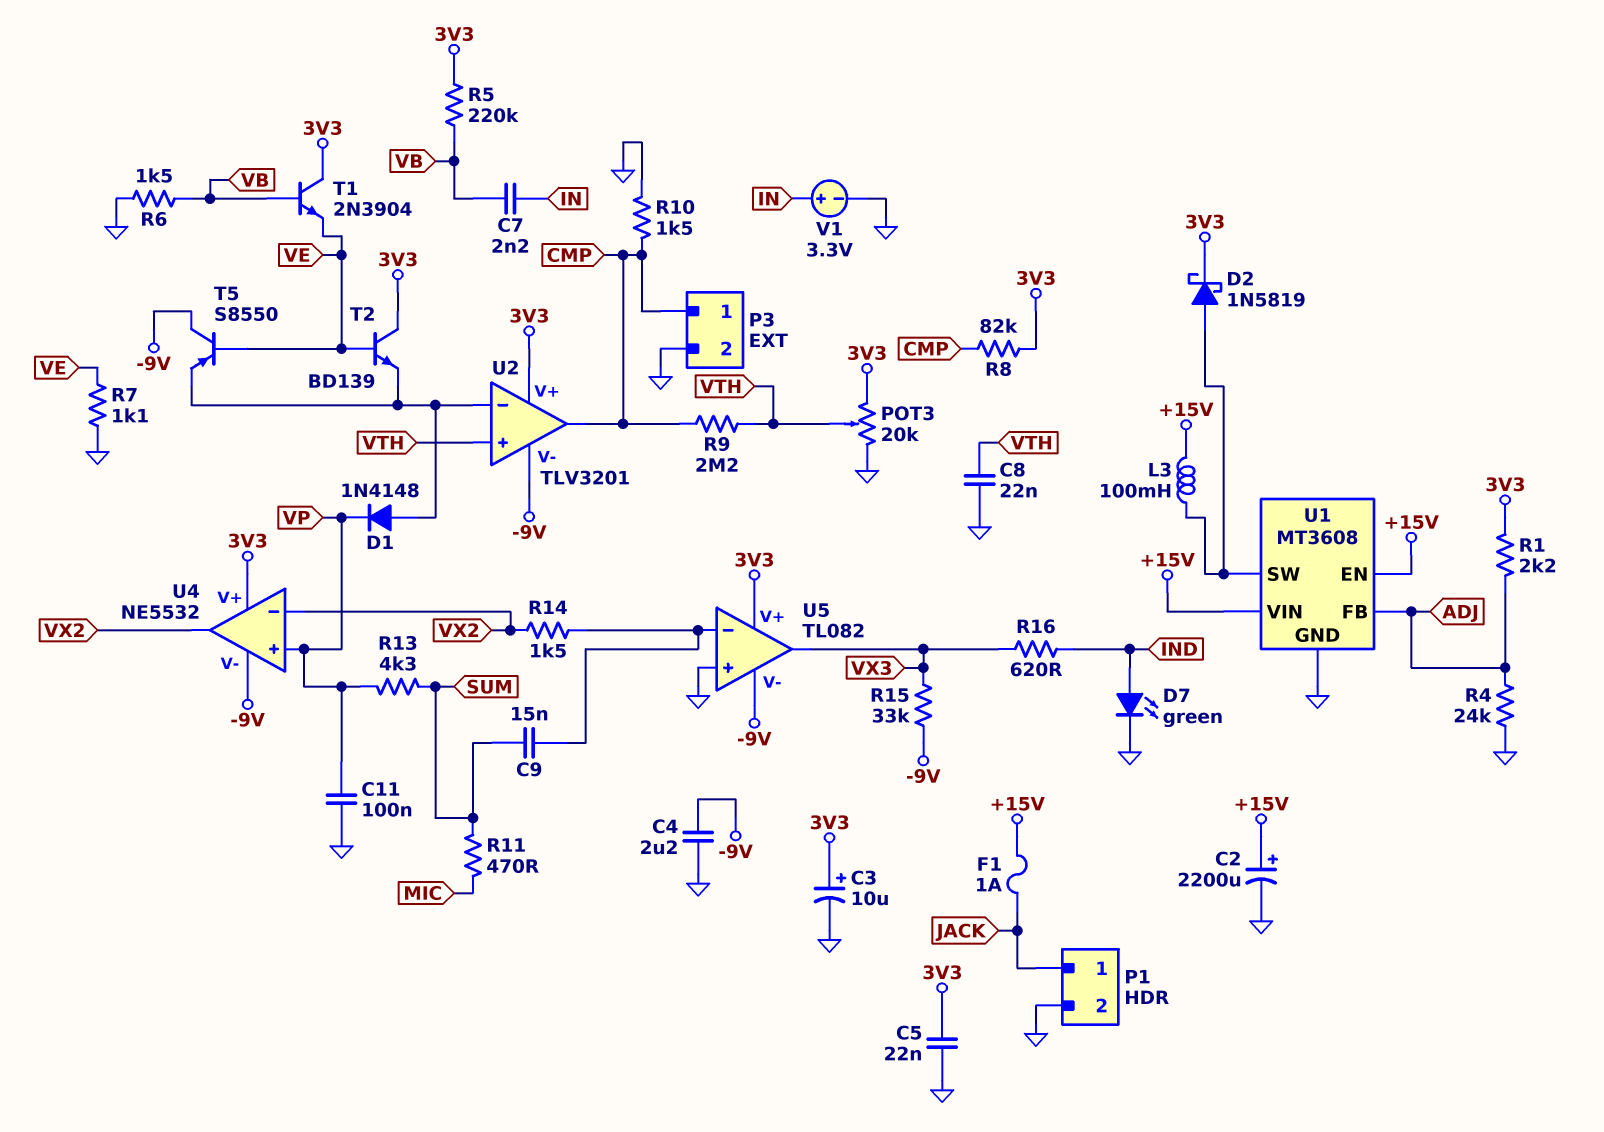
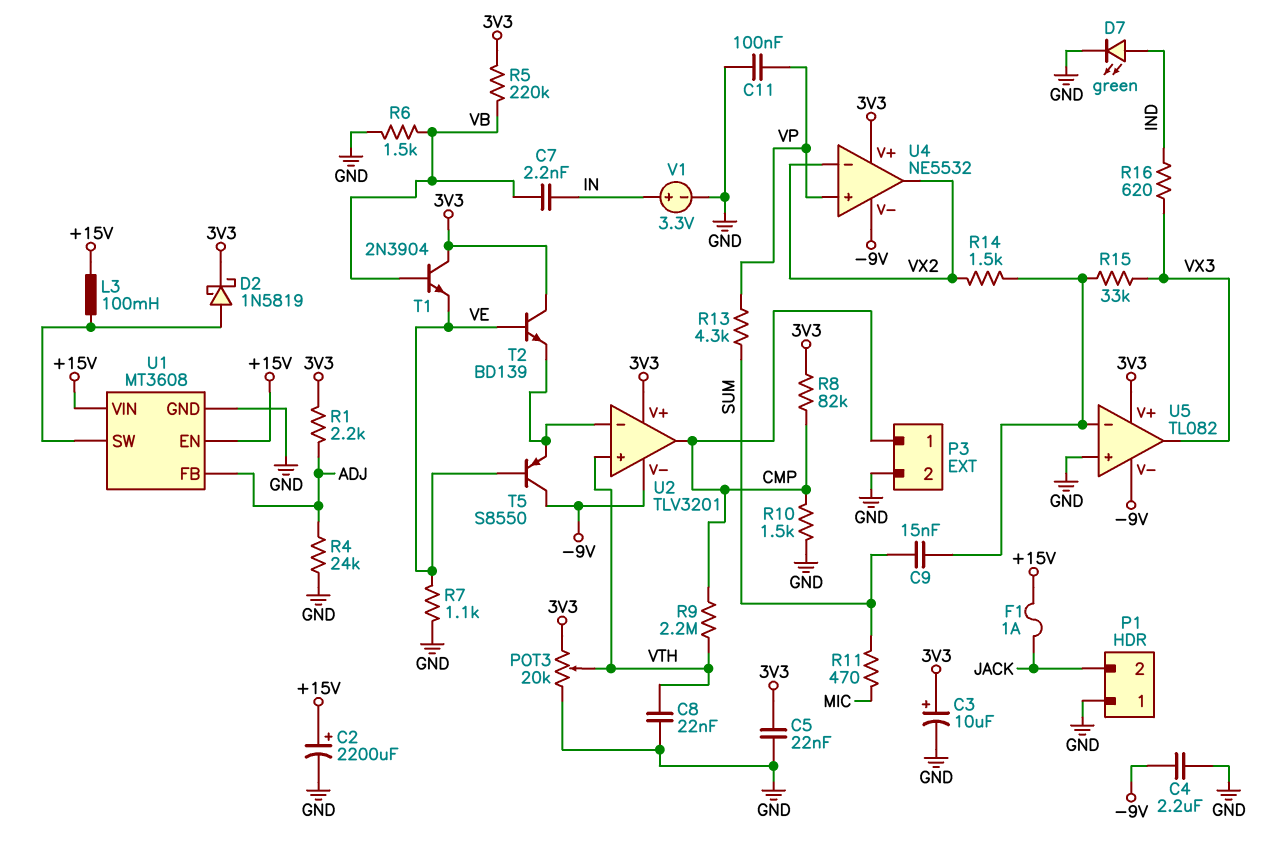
D1: diode 1N4148 (A U2/in-, K VP) -> none
P1 pin 1: JACK -> GND
P1 pin 2: GND -> JACK
R15: 33k (-9V, VX3) -> 33k (U5/in-, VX3)

